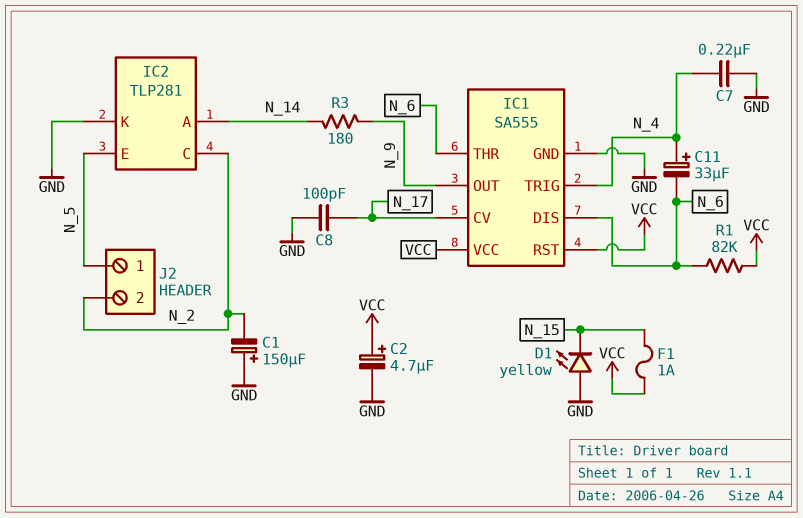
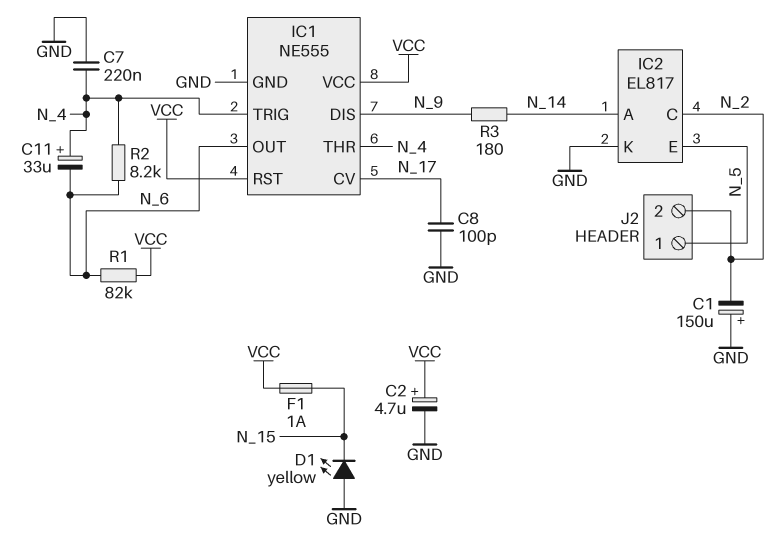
IC1: SA555 -> NE555
IC1 pin DIS: N_6 -> N_9
IC1 pin OUT: N_9 -> N_6
IC1 pin THR: N_6 -> N_4
IC2: TLP281 -> EL817
R2: none -> 8.2k (N_4, N_6)

